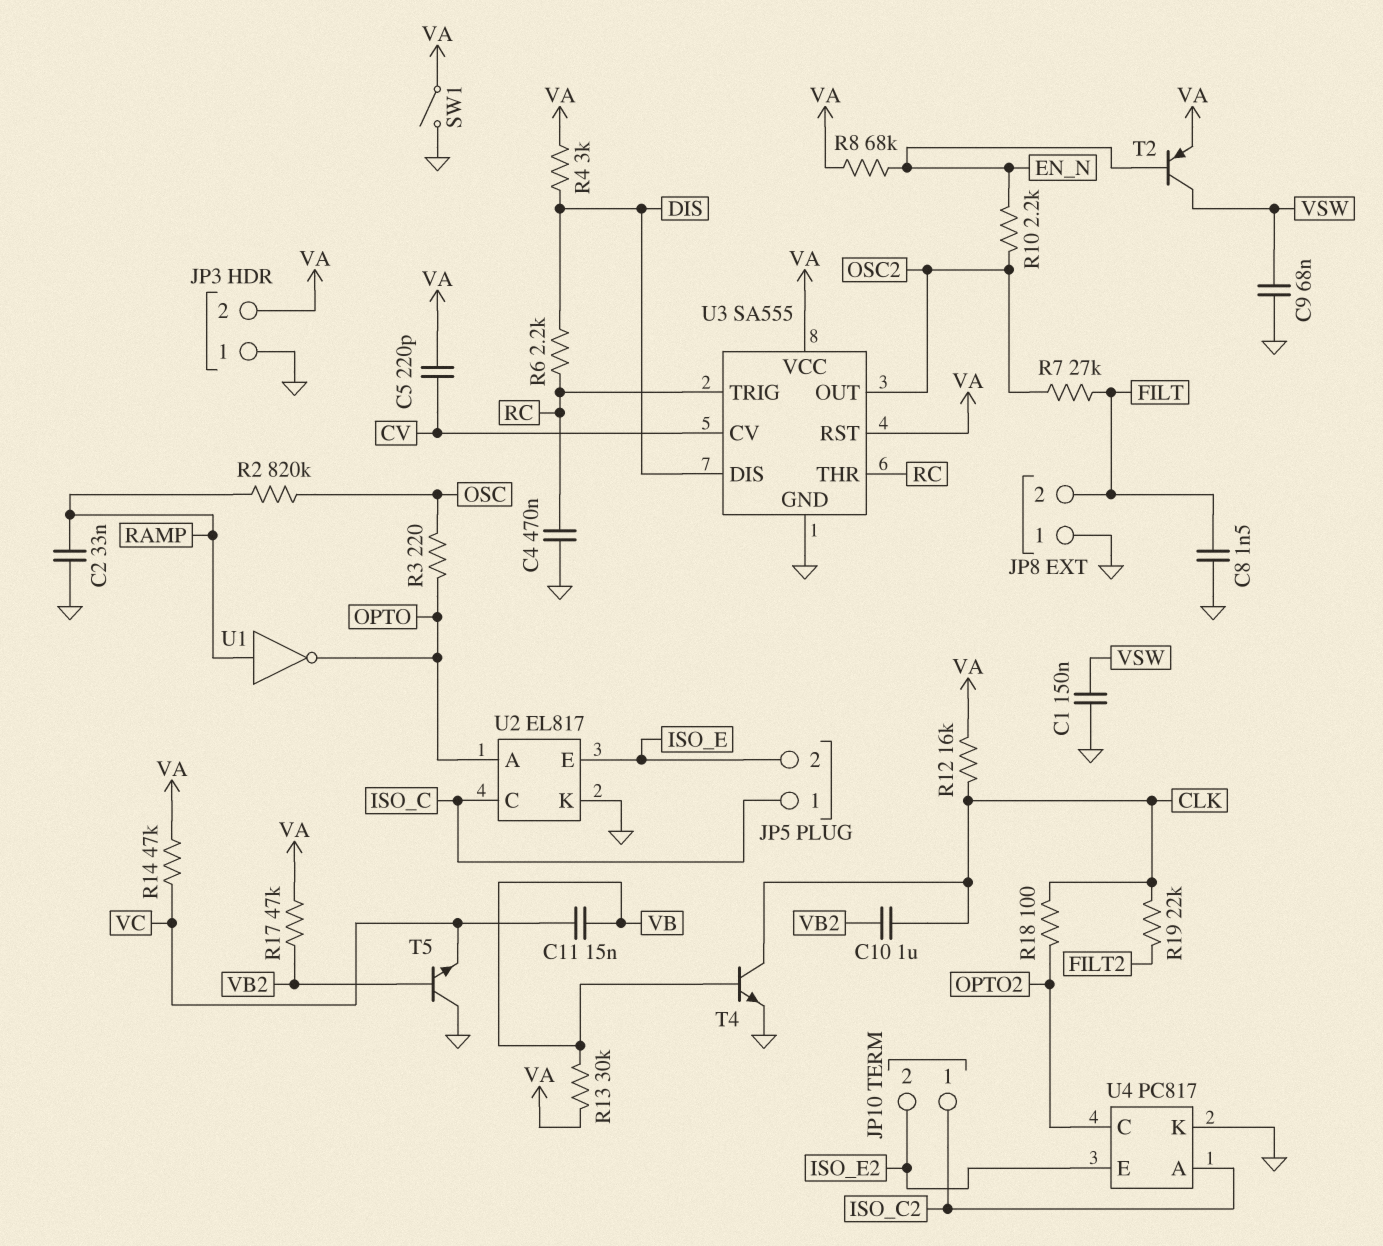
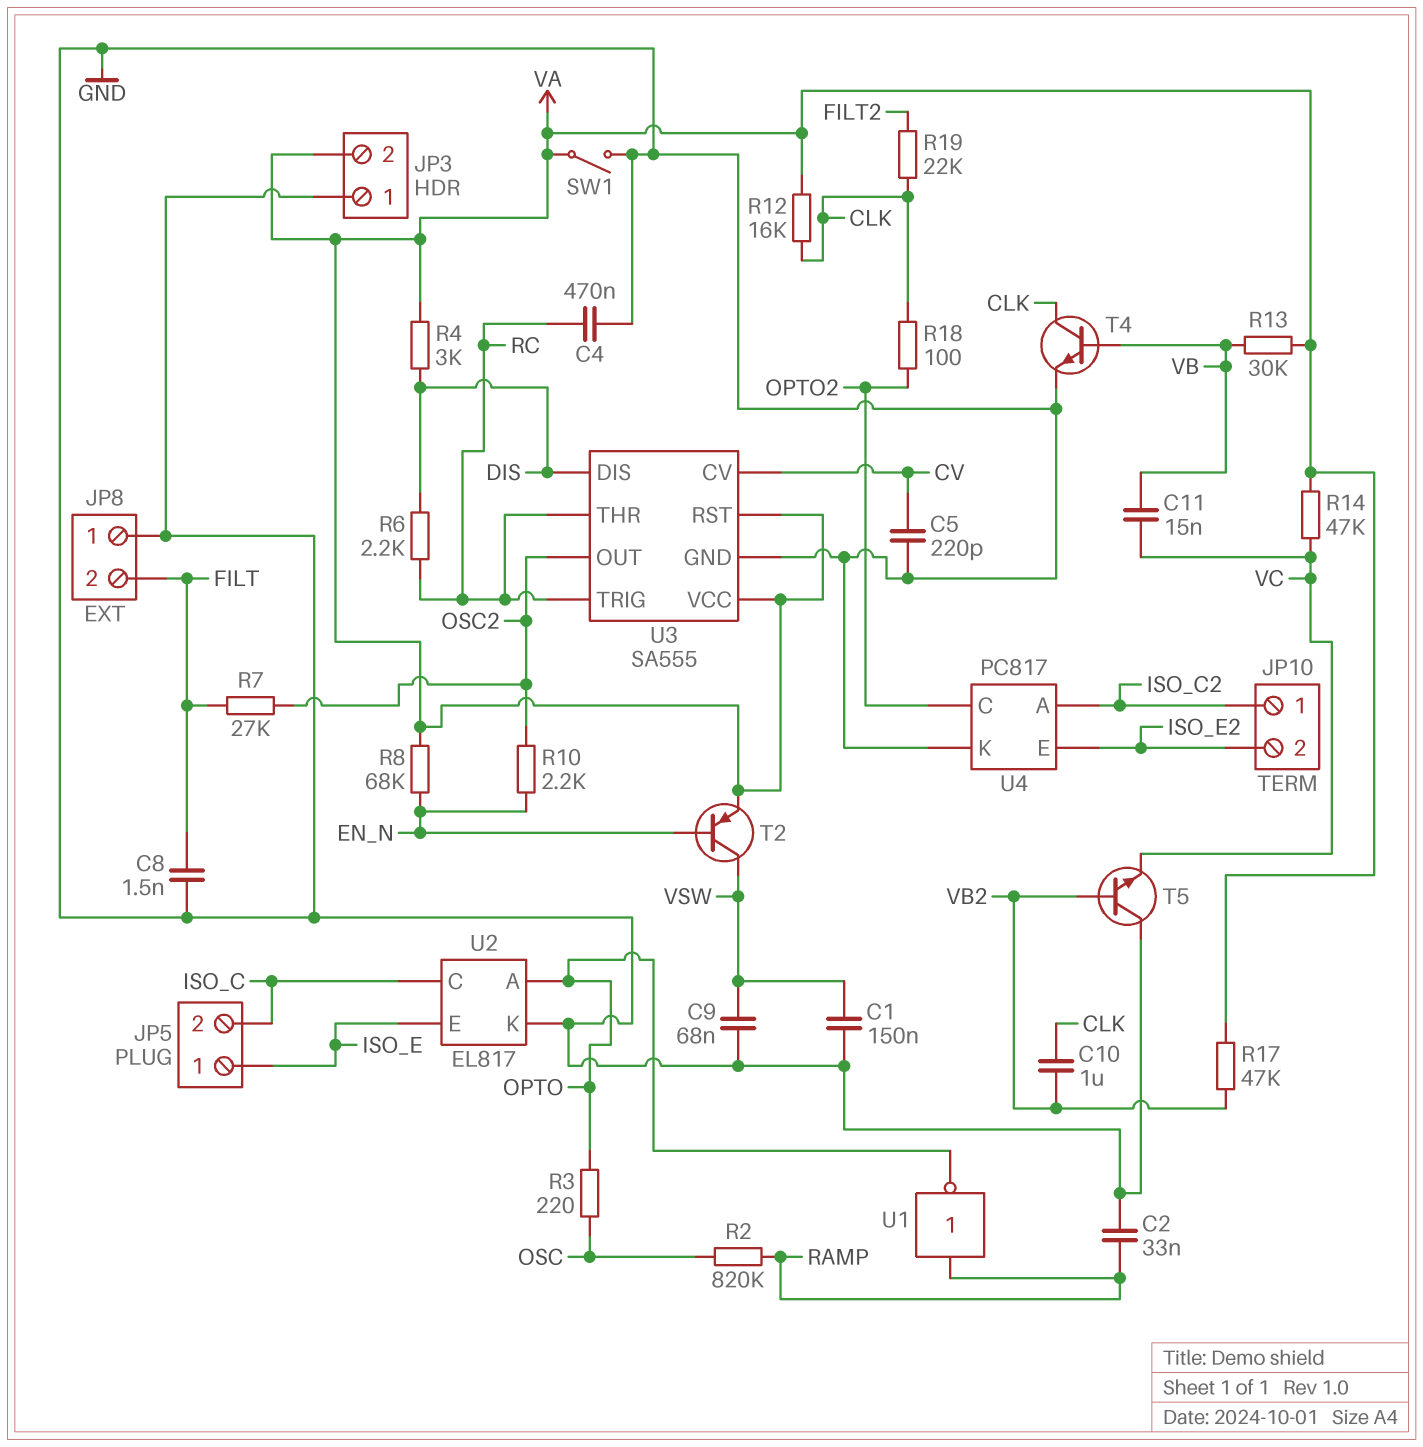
C5: 220pF (CV, VA) -> 220pF (CV, GND)
JP5 pin 1: ISO_C -> ISO_E
JP5 pin 2: ISO_E -> ISO_C

